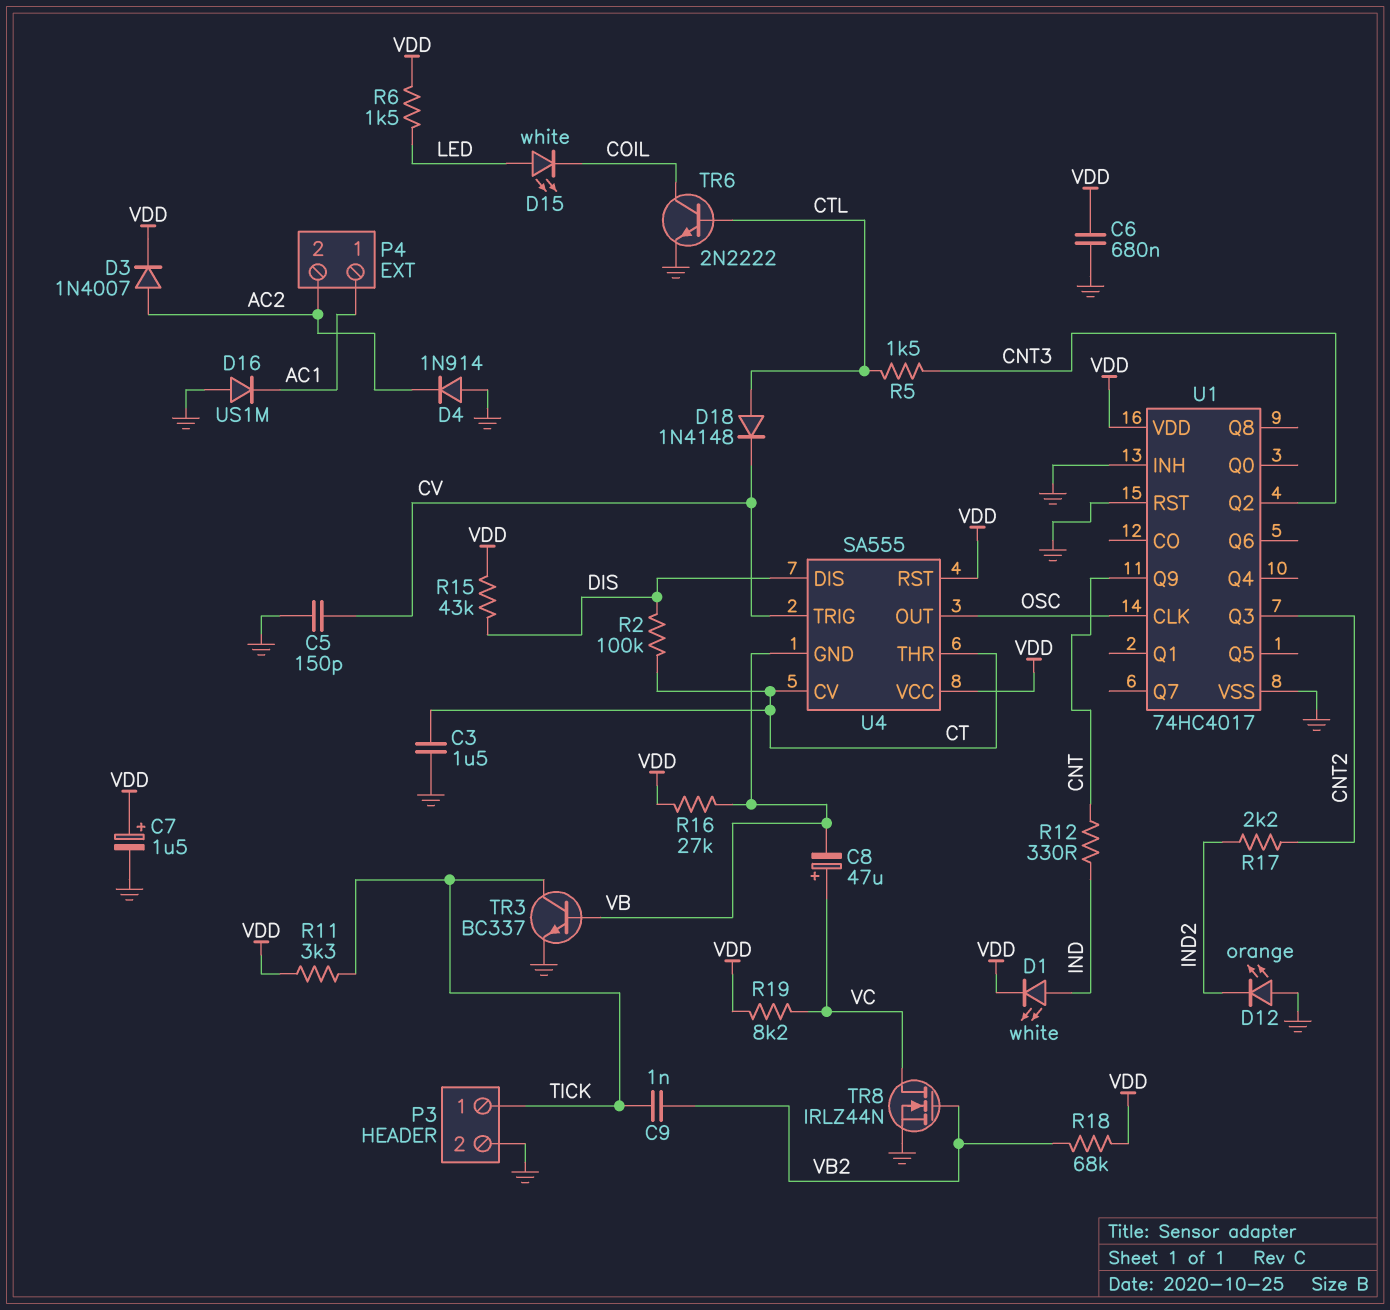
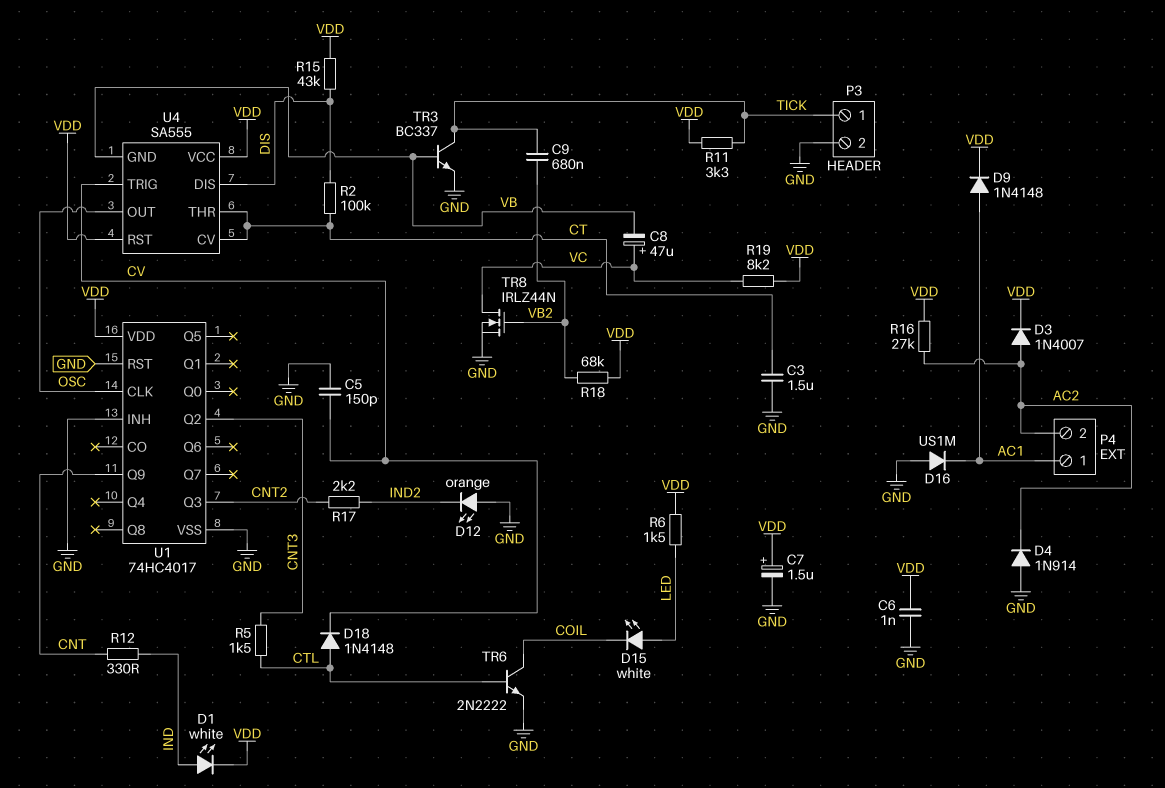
C6: 680nF (GND, VDD) -> 1nF (GND, VDD)
C9: 1nF (TICK, VB2) -> 680nF (TICK, VB2)
D9: none -> diode 1N4148 (A AC1, K VDD)
R16: 27k (VB, VDD) -> 27k (AC2, VDD)

